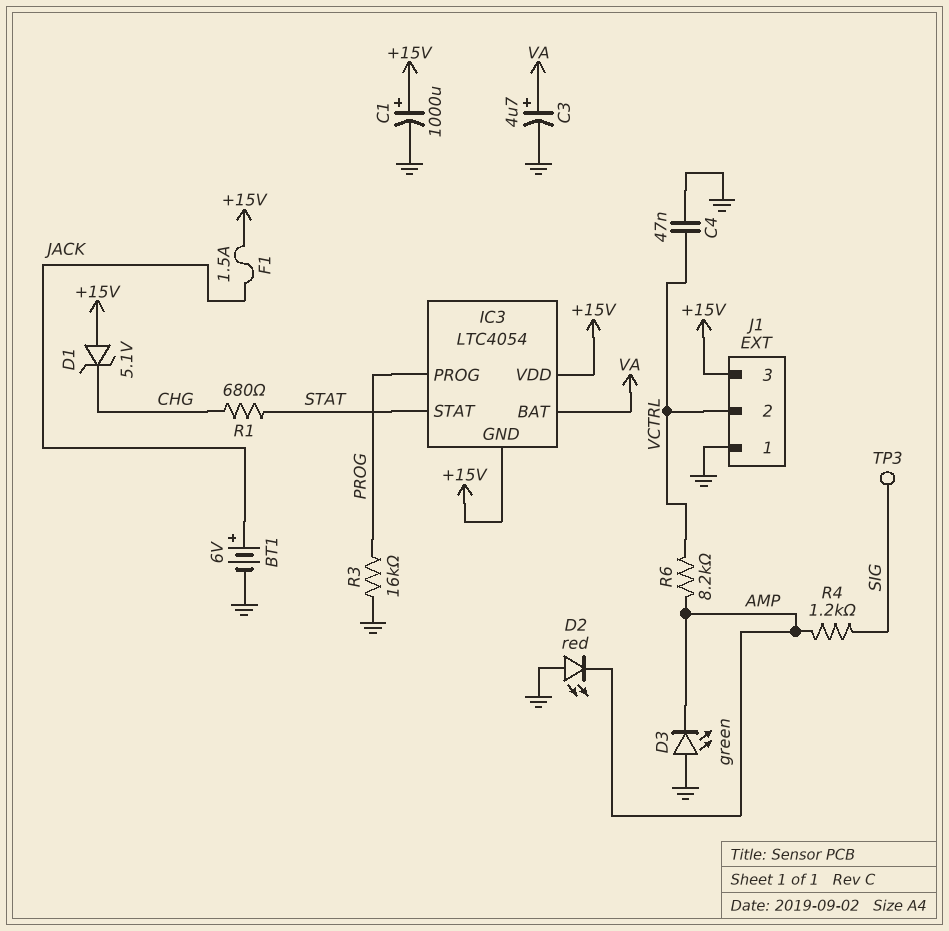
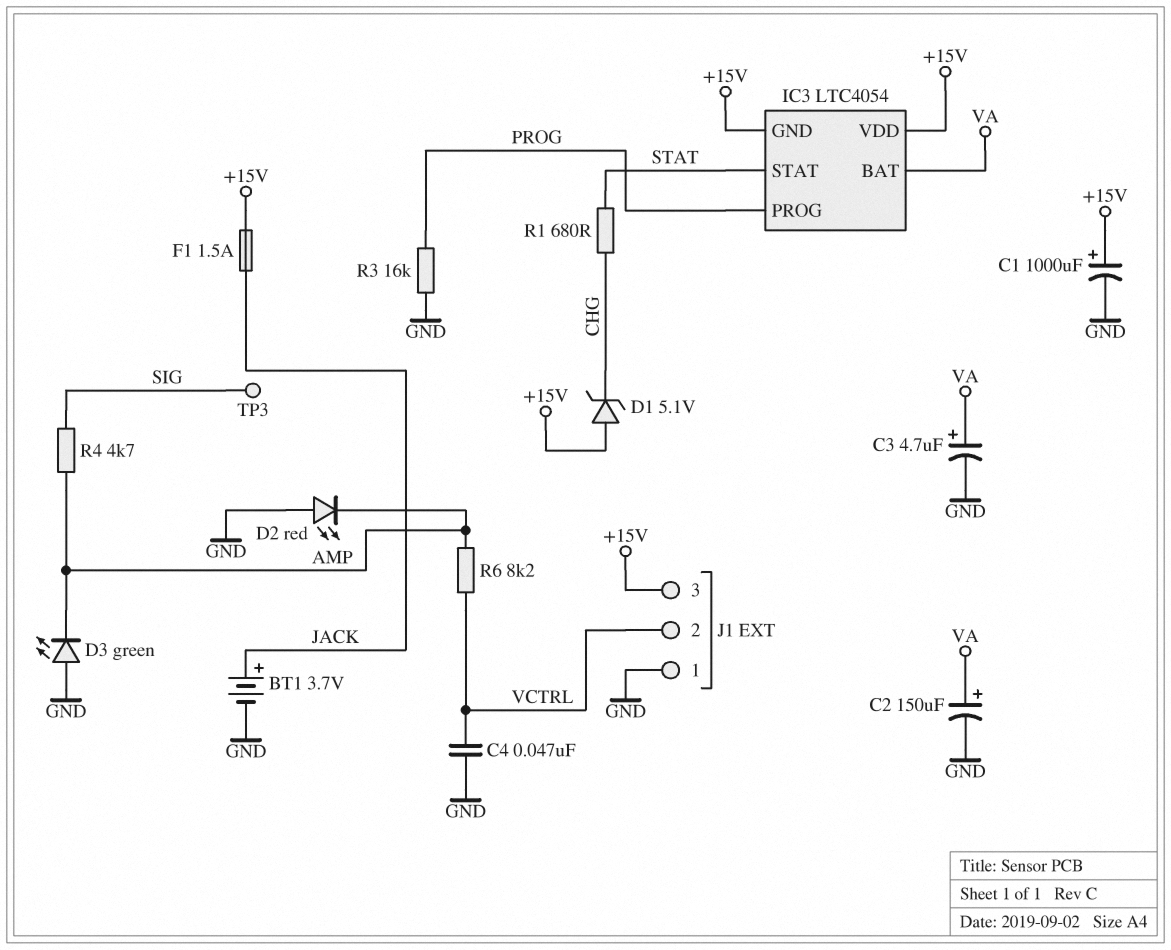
BT1: 6V (plus JACK, minus GND) -> 3.7V (plus JACK, minus GND)
C2: none -> 150uF (plus VA, minus GND)
R4: 1.2k (AMP, SIG) -> 4.7k (AMP, SIG)

